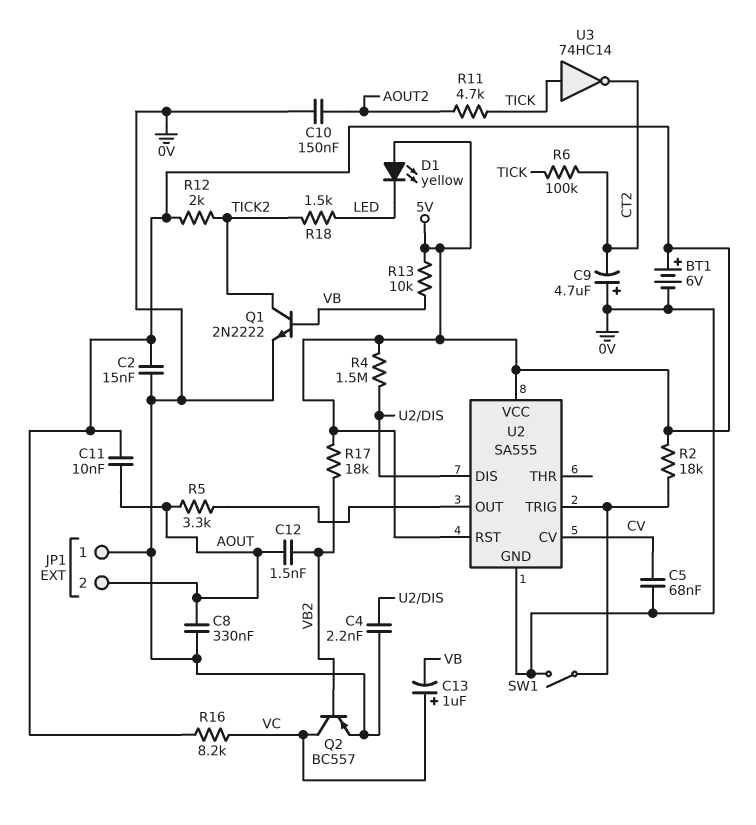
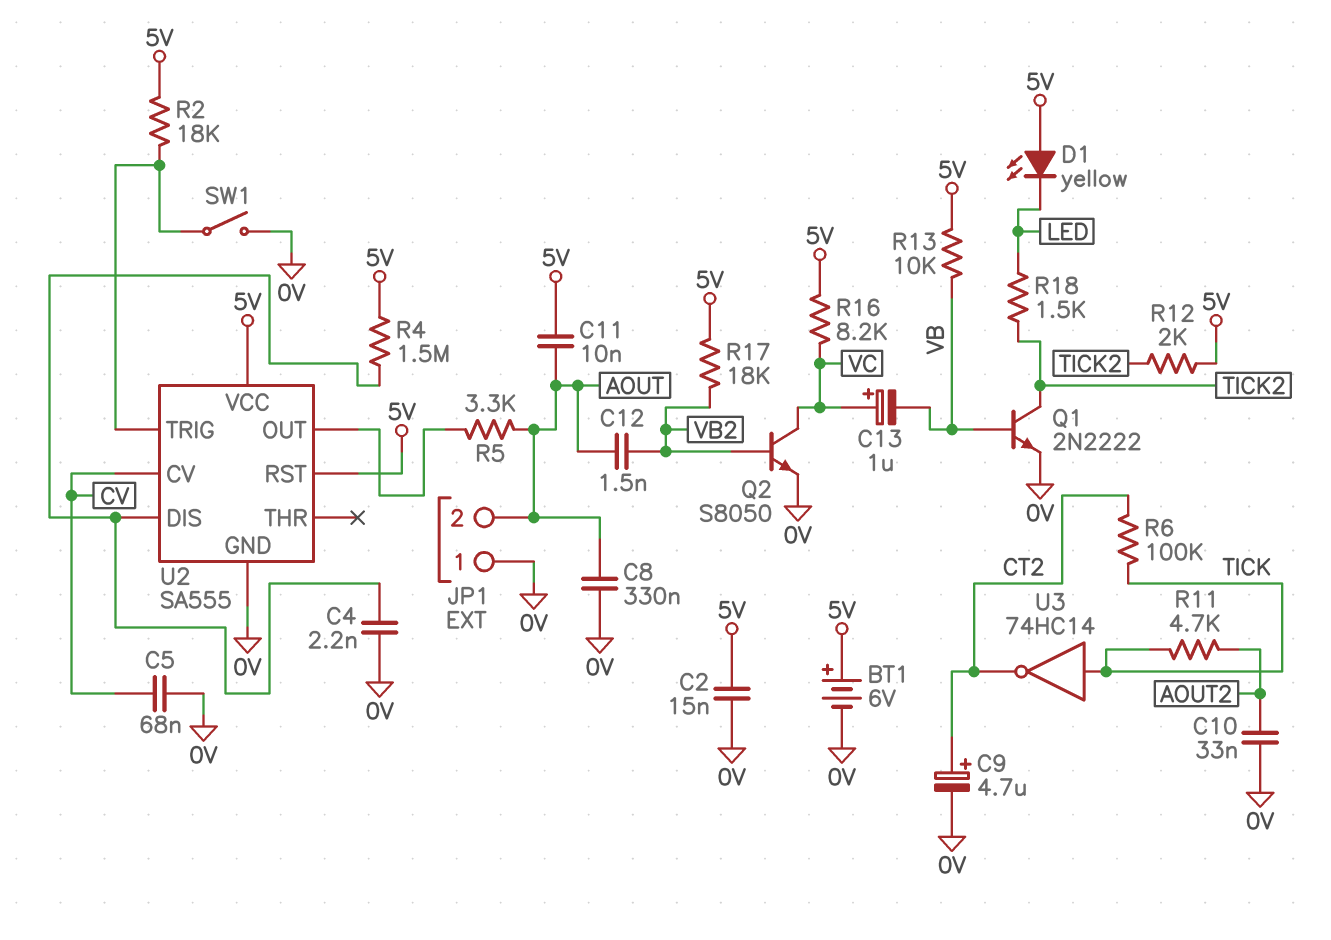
C9: 4.7uF (plus 0V, minus CT2) -> 4.7uF (plus CT2, minus 0V)
C10: 150nF (0V, AOUT2) -> 33nF (0V, AOUT2)
Q2: PNP BC557 (B VB2, C VC, E 0V) -> NPN S8050 (B VB2, C VC, E 0V)

